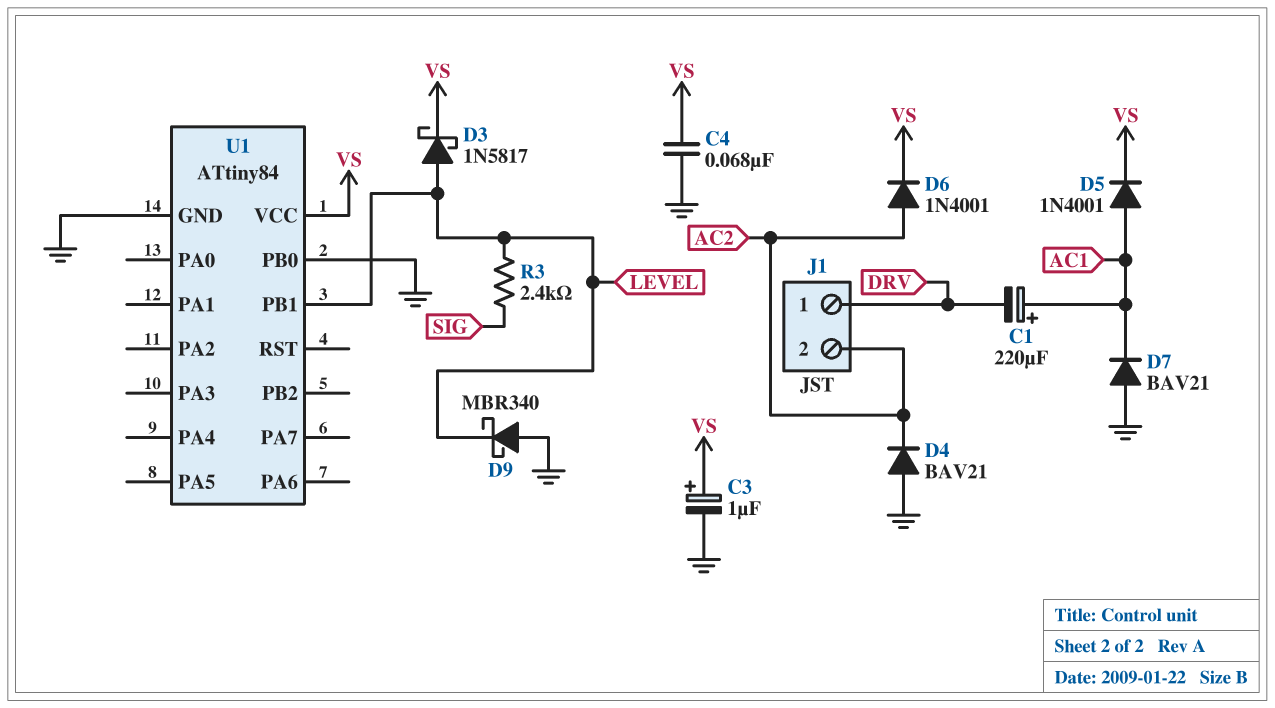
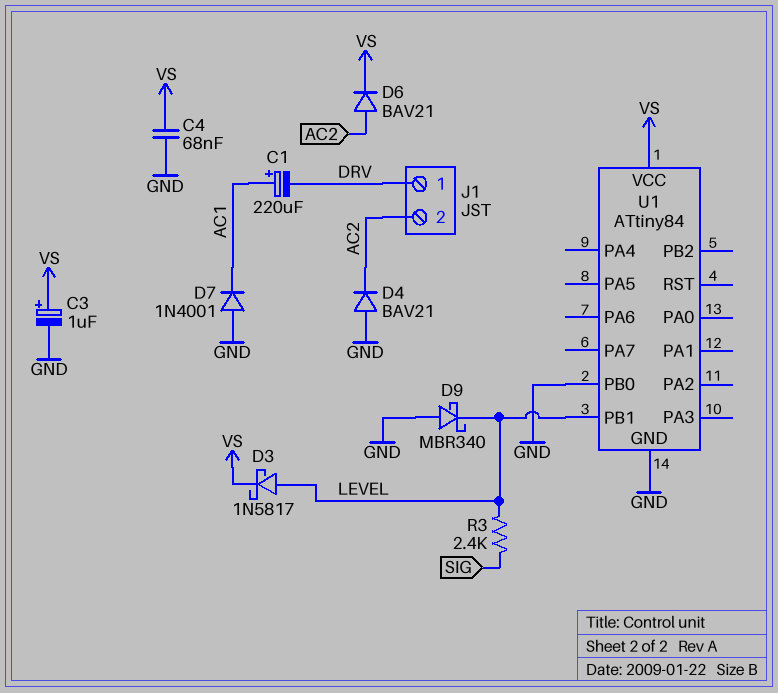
D5: diode 1N4001 (A AC1, K VS) -> none
D6: diode 1N4001 (A AC2, K VS) -> diode BAV21 (A AC2, K VS)
D7: diode BAV21 (A GND, K AC1) -> diode 1N4001 (A GND, K AC1)

